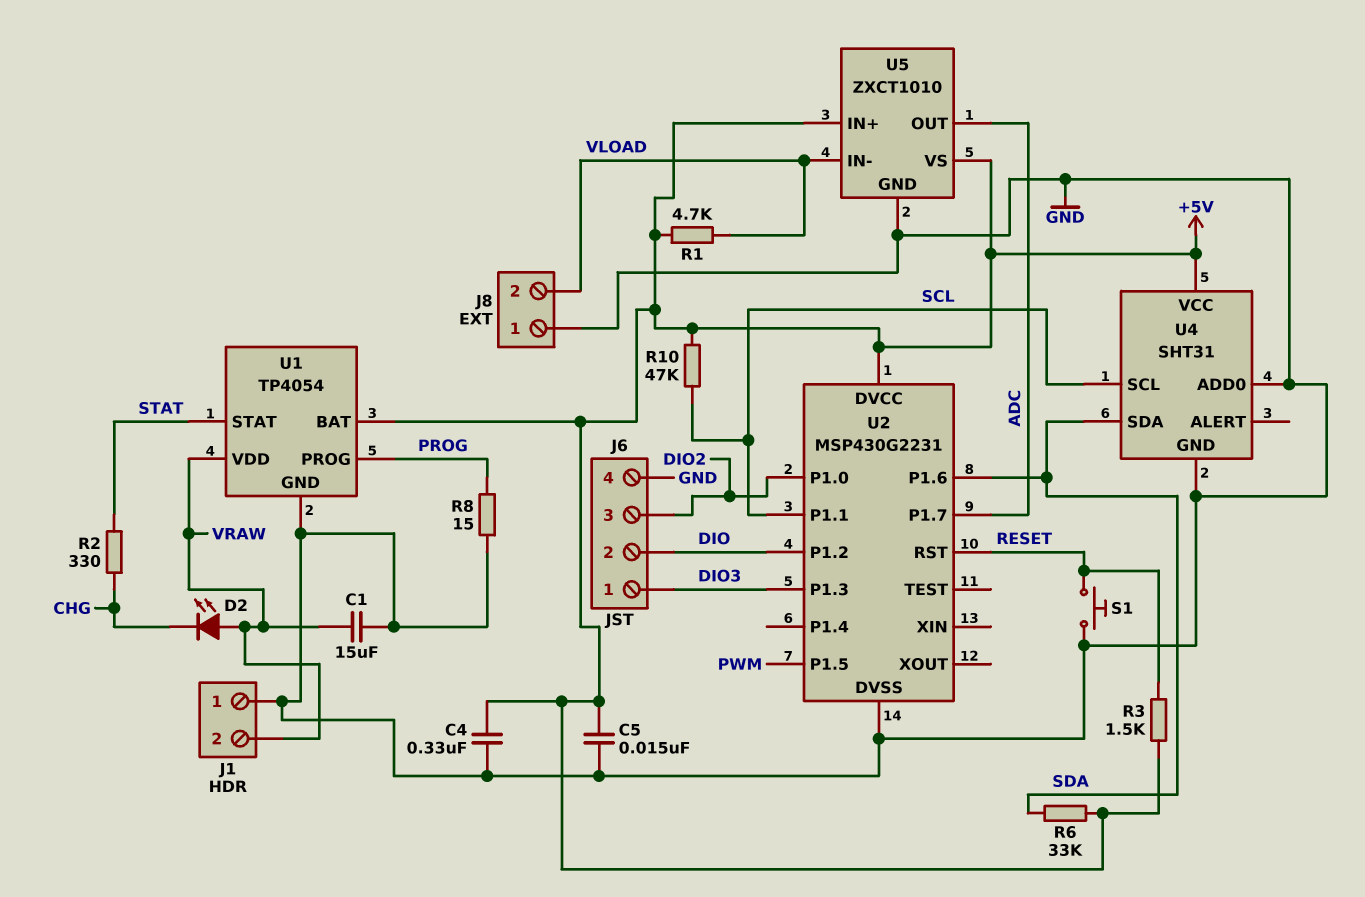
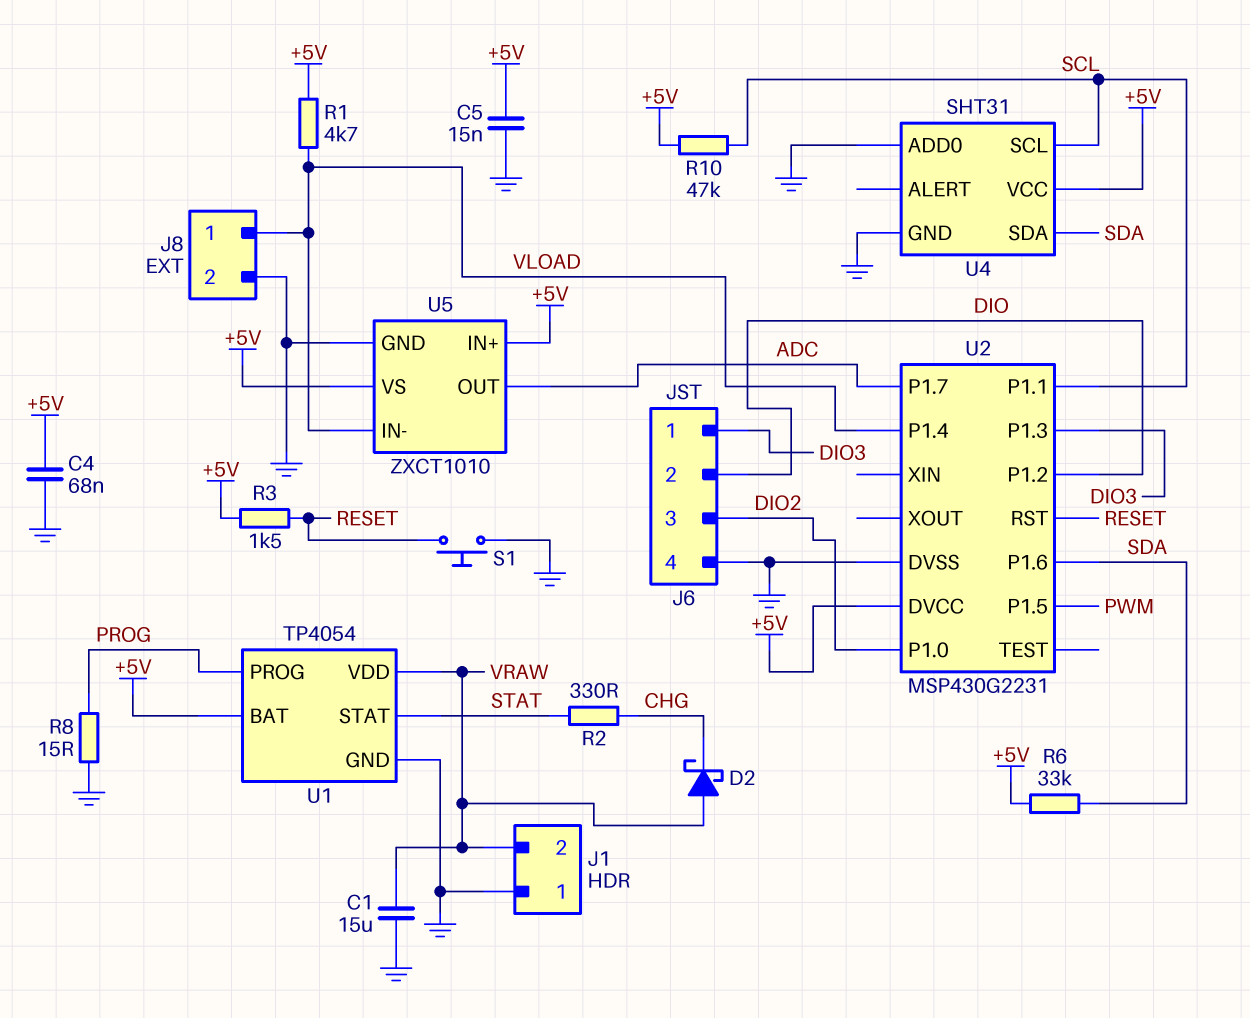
C4: 330nF (+5V, GND) -> 68nF (+5V, GND)
D2: LED (A VRAW, K CHG) -> schottky (A VRAW, K CHG)
J8 pin 1: GND -> VLOAD
J8 pin 2: VLOAD -> GND
U2 pin P1.4: none -> VLOAD

